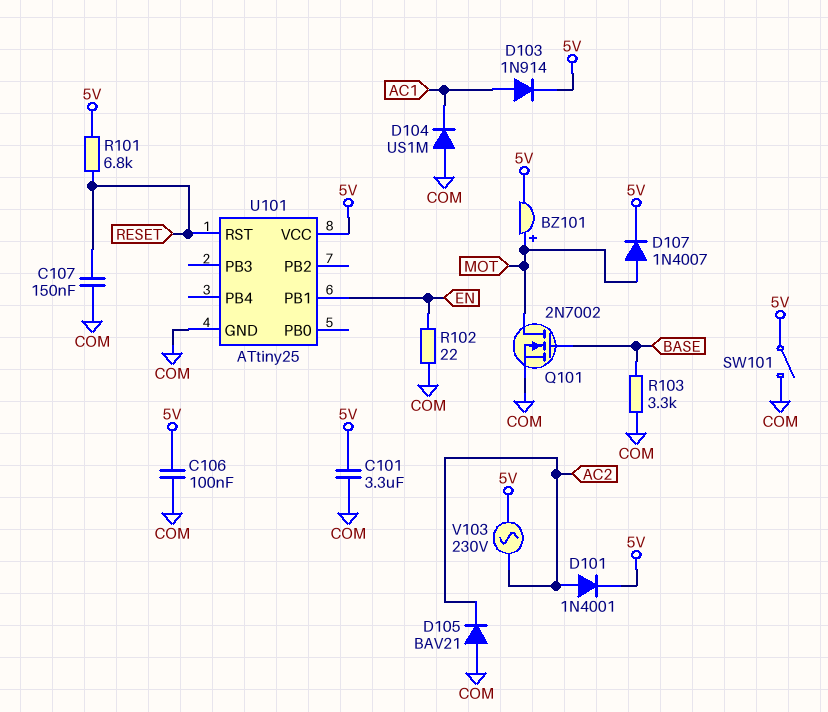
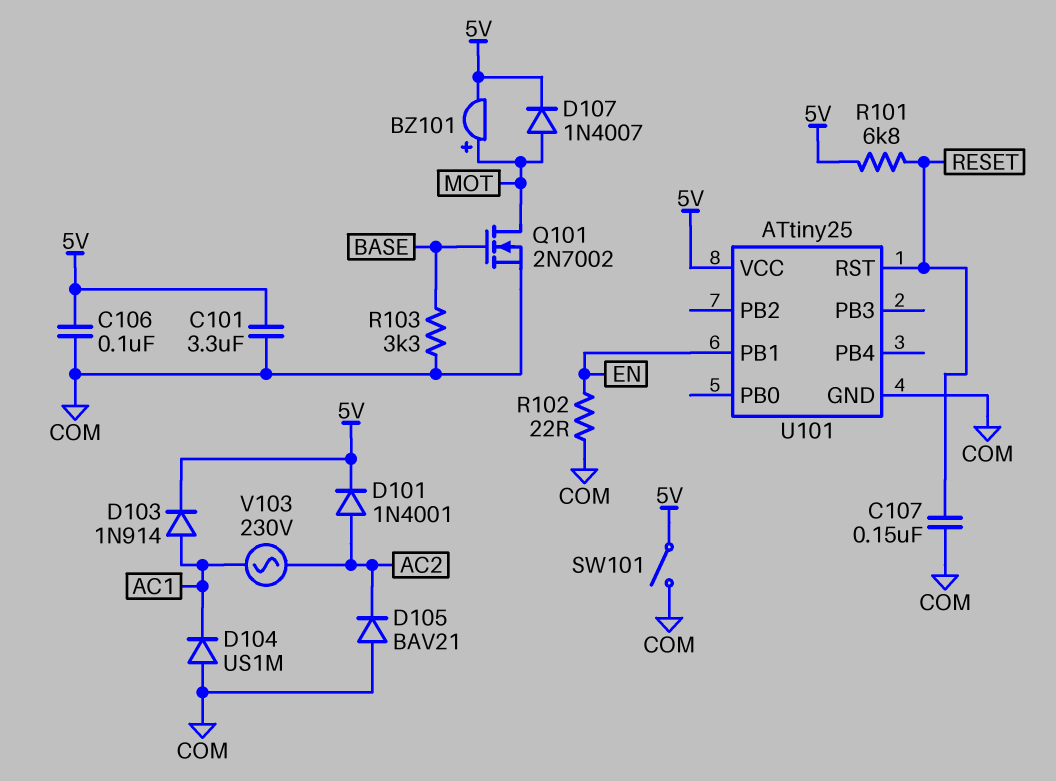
V103: AC 230V (5V, AC2) -> AC 230V (AC1, AC2)

